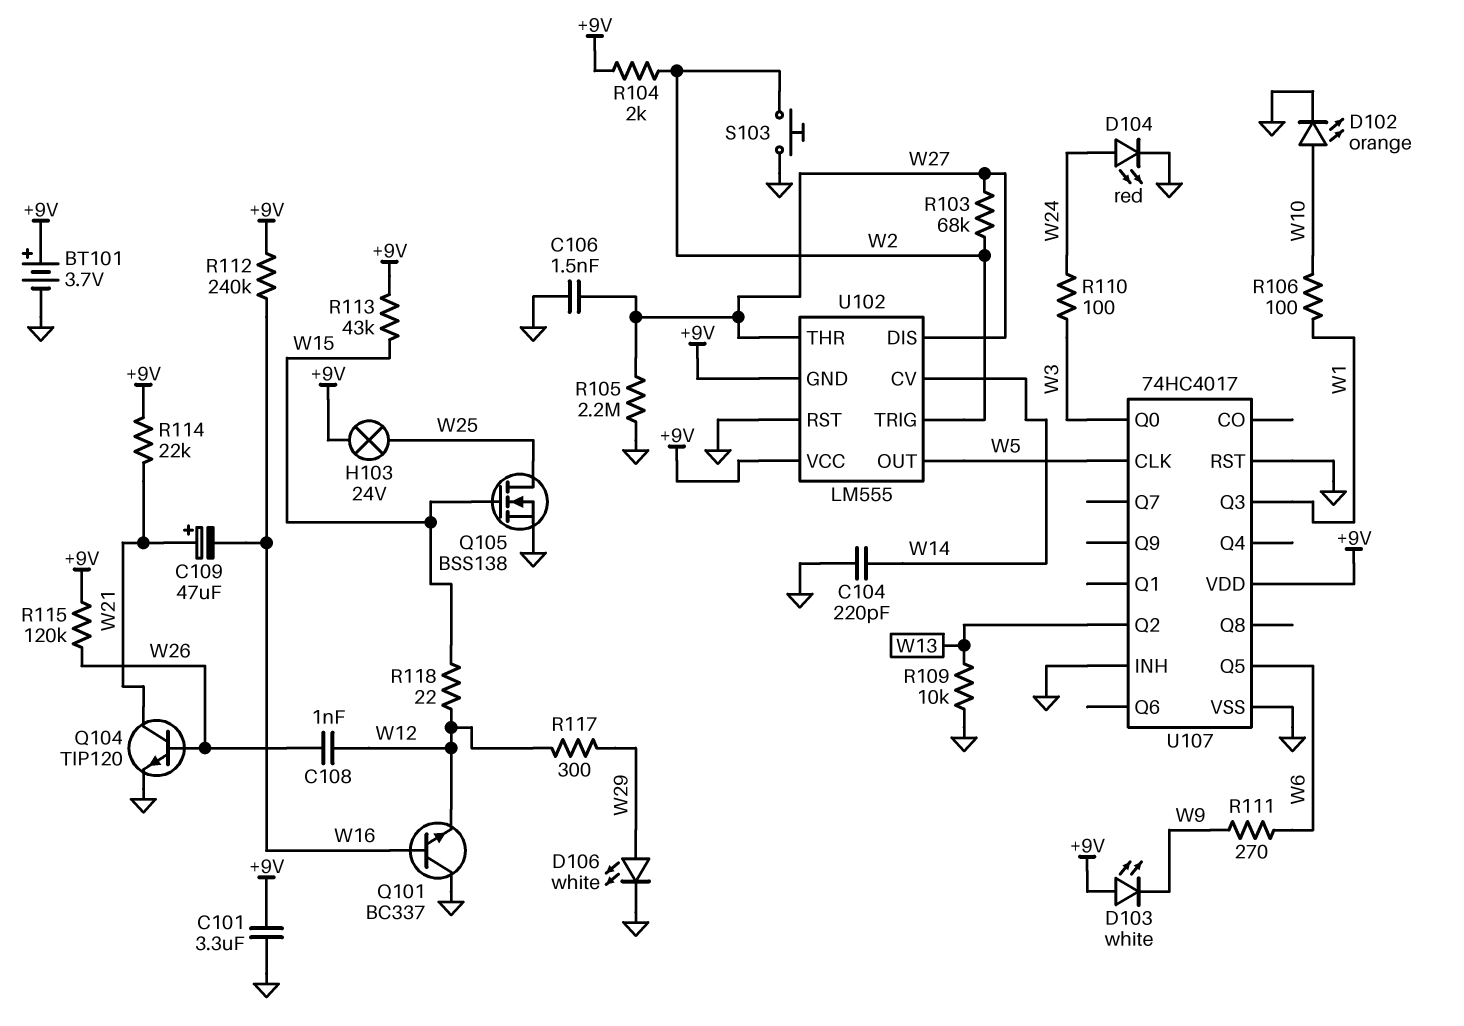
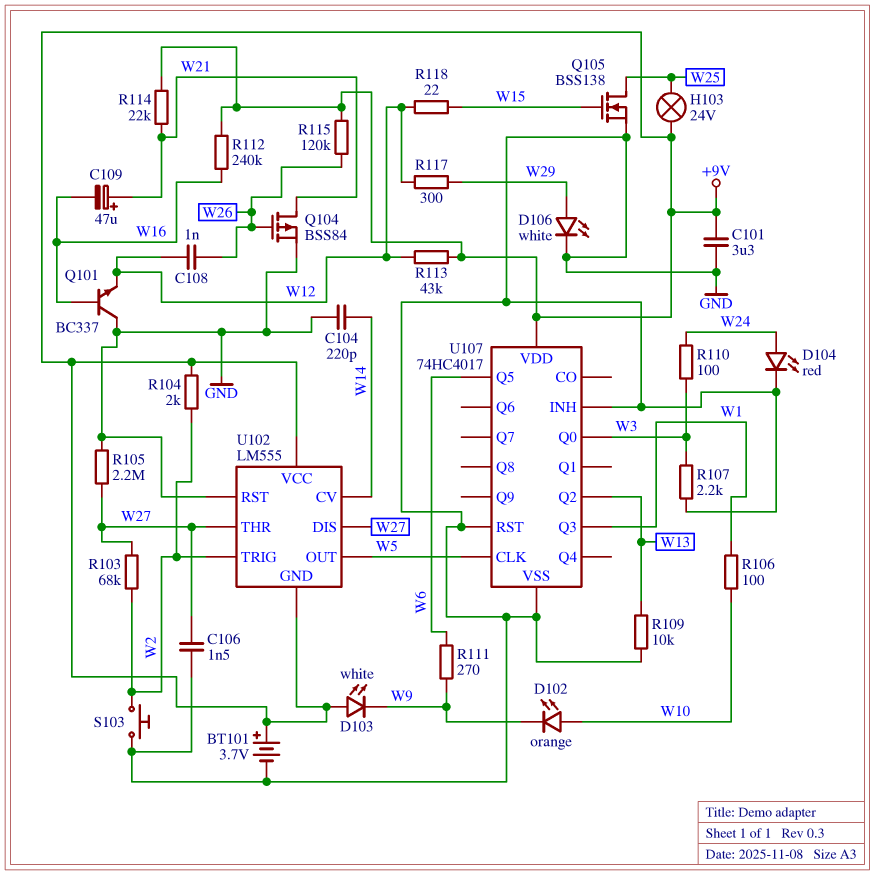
D102: LED orange (A W10, K GND) -> LED orange (A W10, K W9)
Q104: NPN TIP120 (B W26, C W21, E GND) -> PMOS BSS84 (G W26, D W21, S GND)
R107: none -> 2.2k (GND, W3)
R113: 43k (+9V, W15) -> 43k (+9V, W12)

